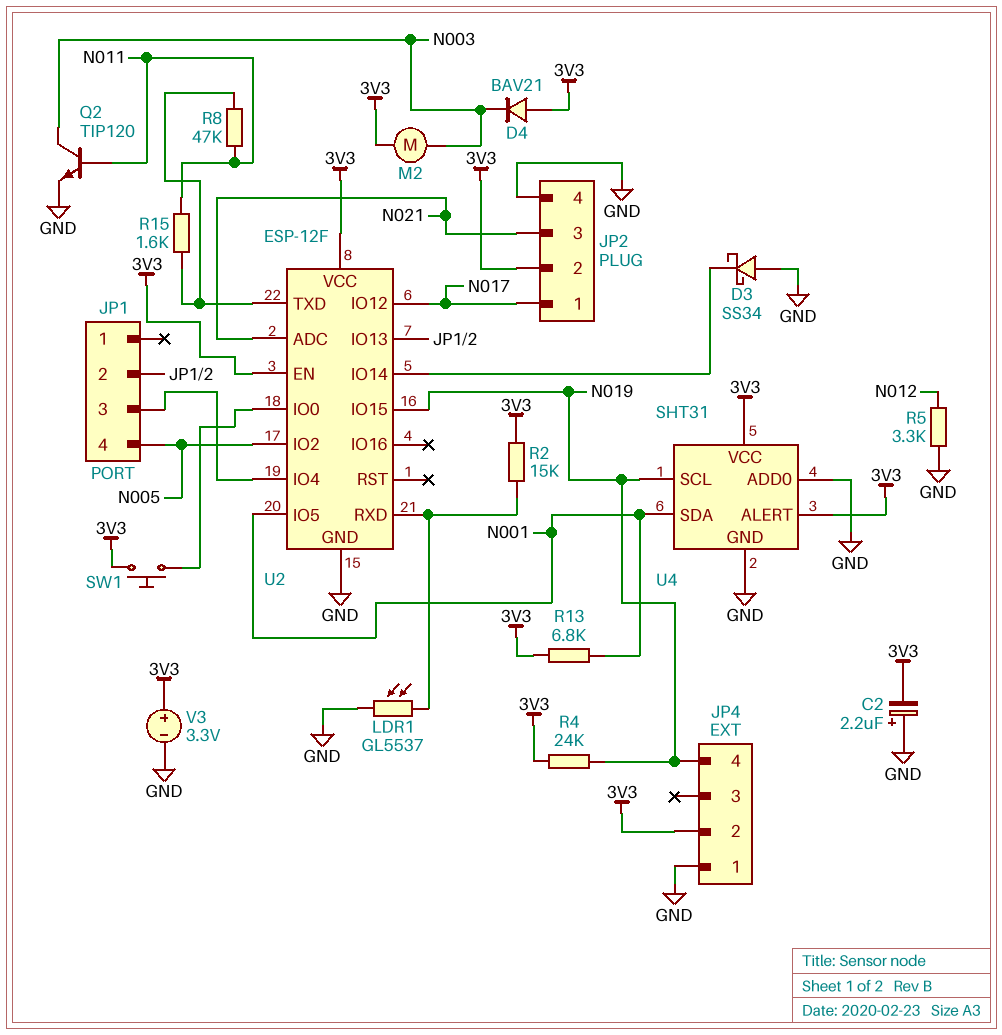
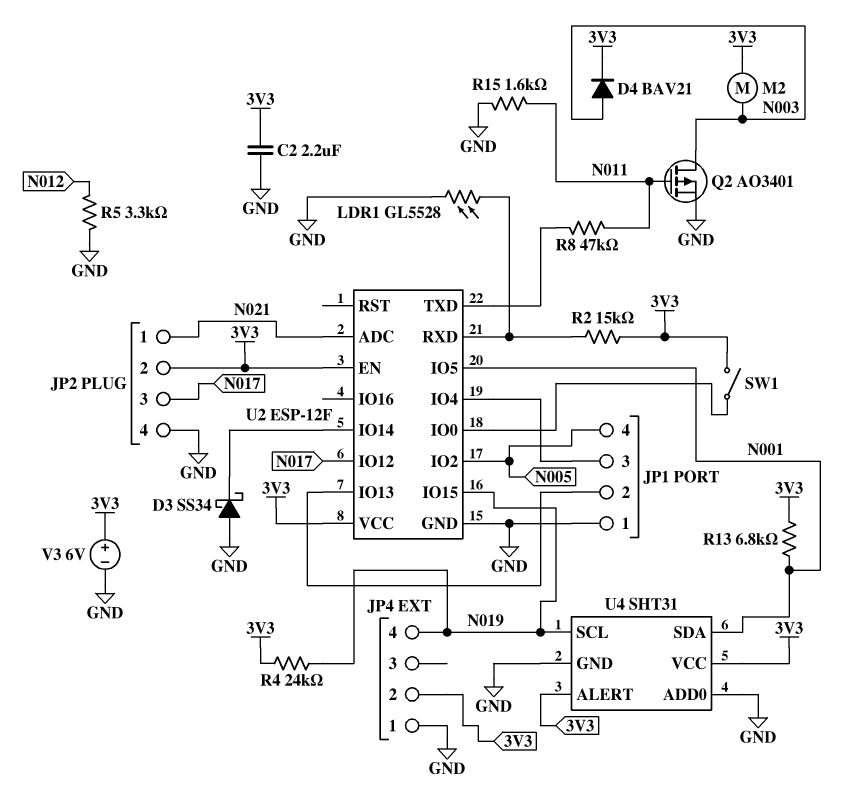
C2: 2.2uF (plus GND, minus 3V3) -> 2.2uF (3V3, GND)
D4: diode BAV21 (A 3V3, K N003) -> diode BAV21 (A N003, K 3V3)
JP1 pin 1: none -> GND
JP2 pin 1: N017 -> N021
JP2 pin 3: N021 -> N017
LDR1: GL5537 (GND, U2/RXD) -> GL5528 (GND, U2/RXD)
Q2: NPN TIP120 (B N011, C N003, E GND) -> PMOS AO3401 (G N011, D N003, S GND)
R15: 1.6k (N011, U2/TXD) -> 1.6k (GND, N011)
SW1: button (3V3, U2/IO0) -> switch (3V3, U2/IO0)
V3: 3.3V (plus 3V3, minus GND) -> 6V (plus 3V3, minus GND)

